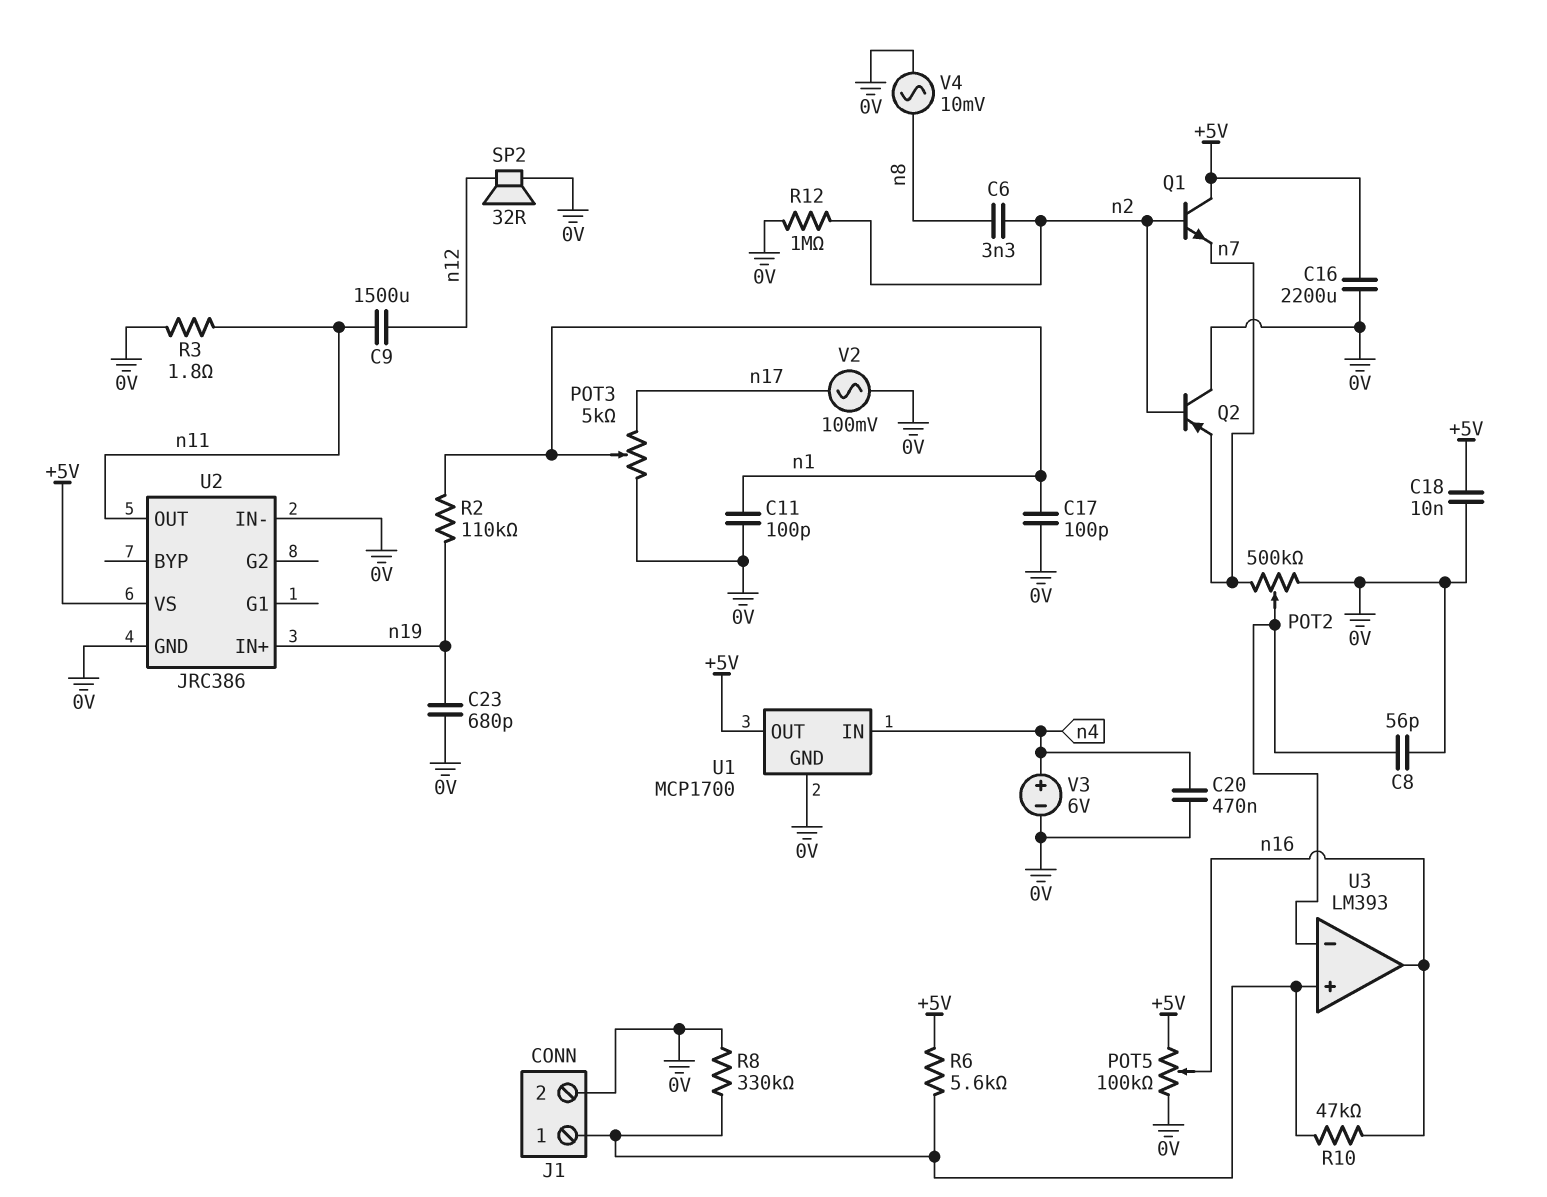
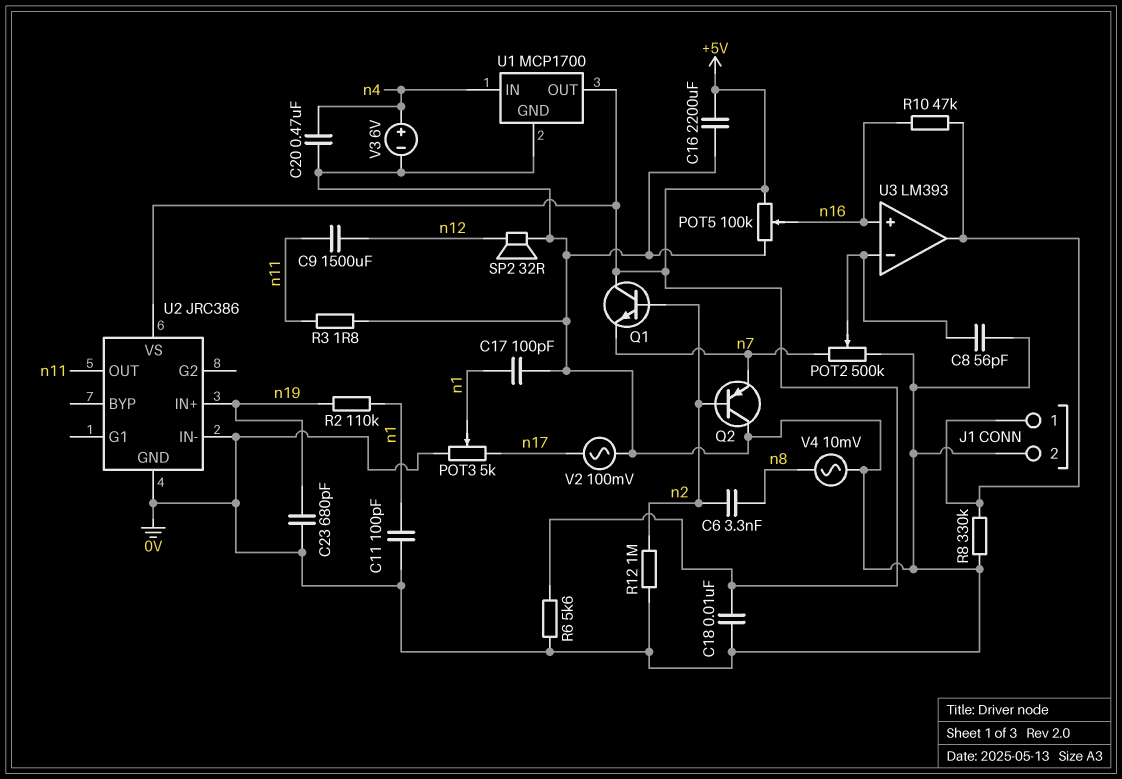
R6: 5.6k (+5V, J1/1) -> 5.6k (+5V, 0V)
U3 pin in+: J1/1 -> n16
U3 pin out: n16 -> J1/1

